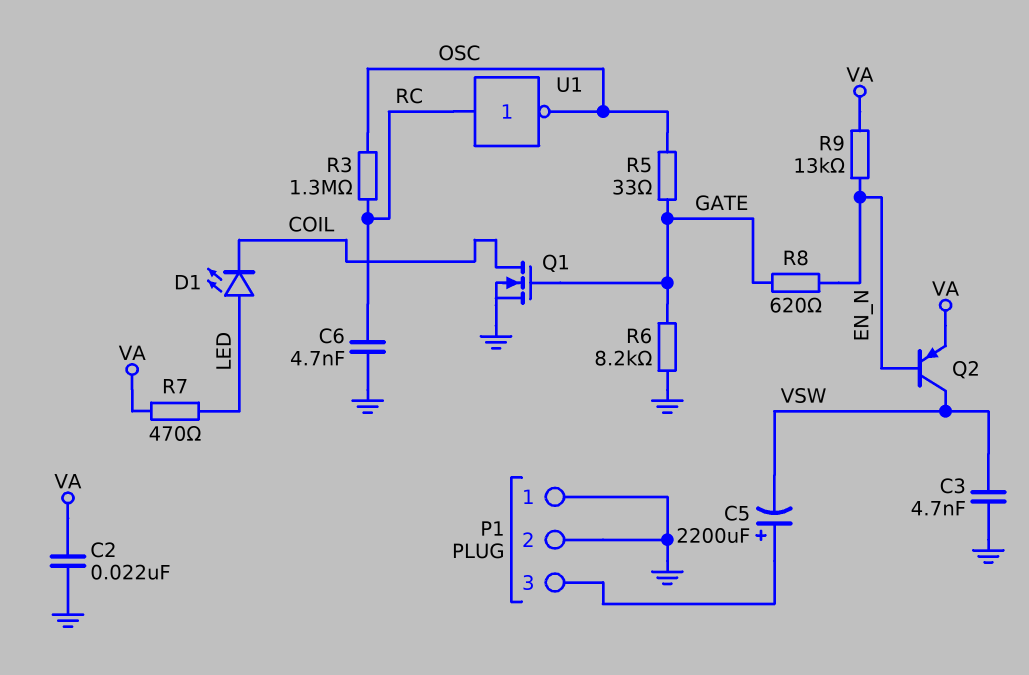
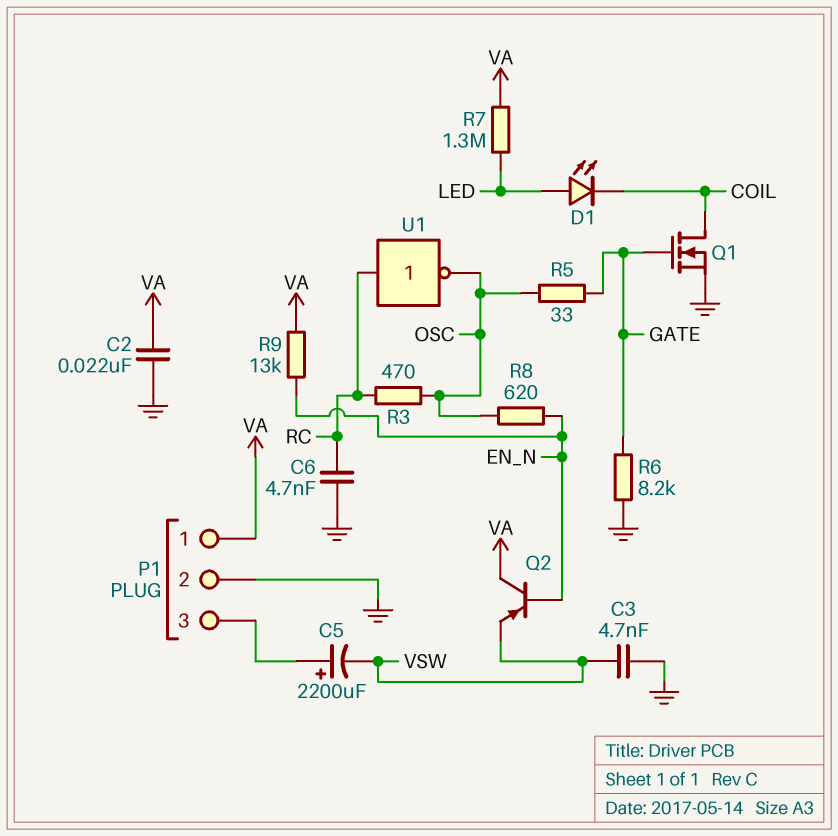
P1 pin 1: GND -> VA
Q2: PNP (B EN_N, C VSW, E VA) -> PNP (B EN_N, C VA, E VSW)
R3: 1.3M (OSC, RC) -> 470 (OSC, RC)
R7: 470 (LED, VA) -> 1.3M (LED, VA)
R8: 620 (EN_N, GATE) -> 620 (EN_N, OSC)

